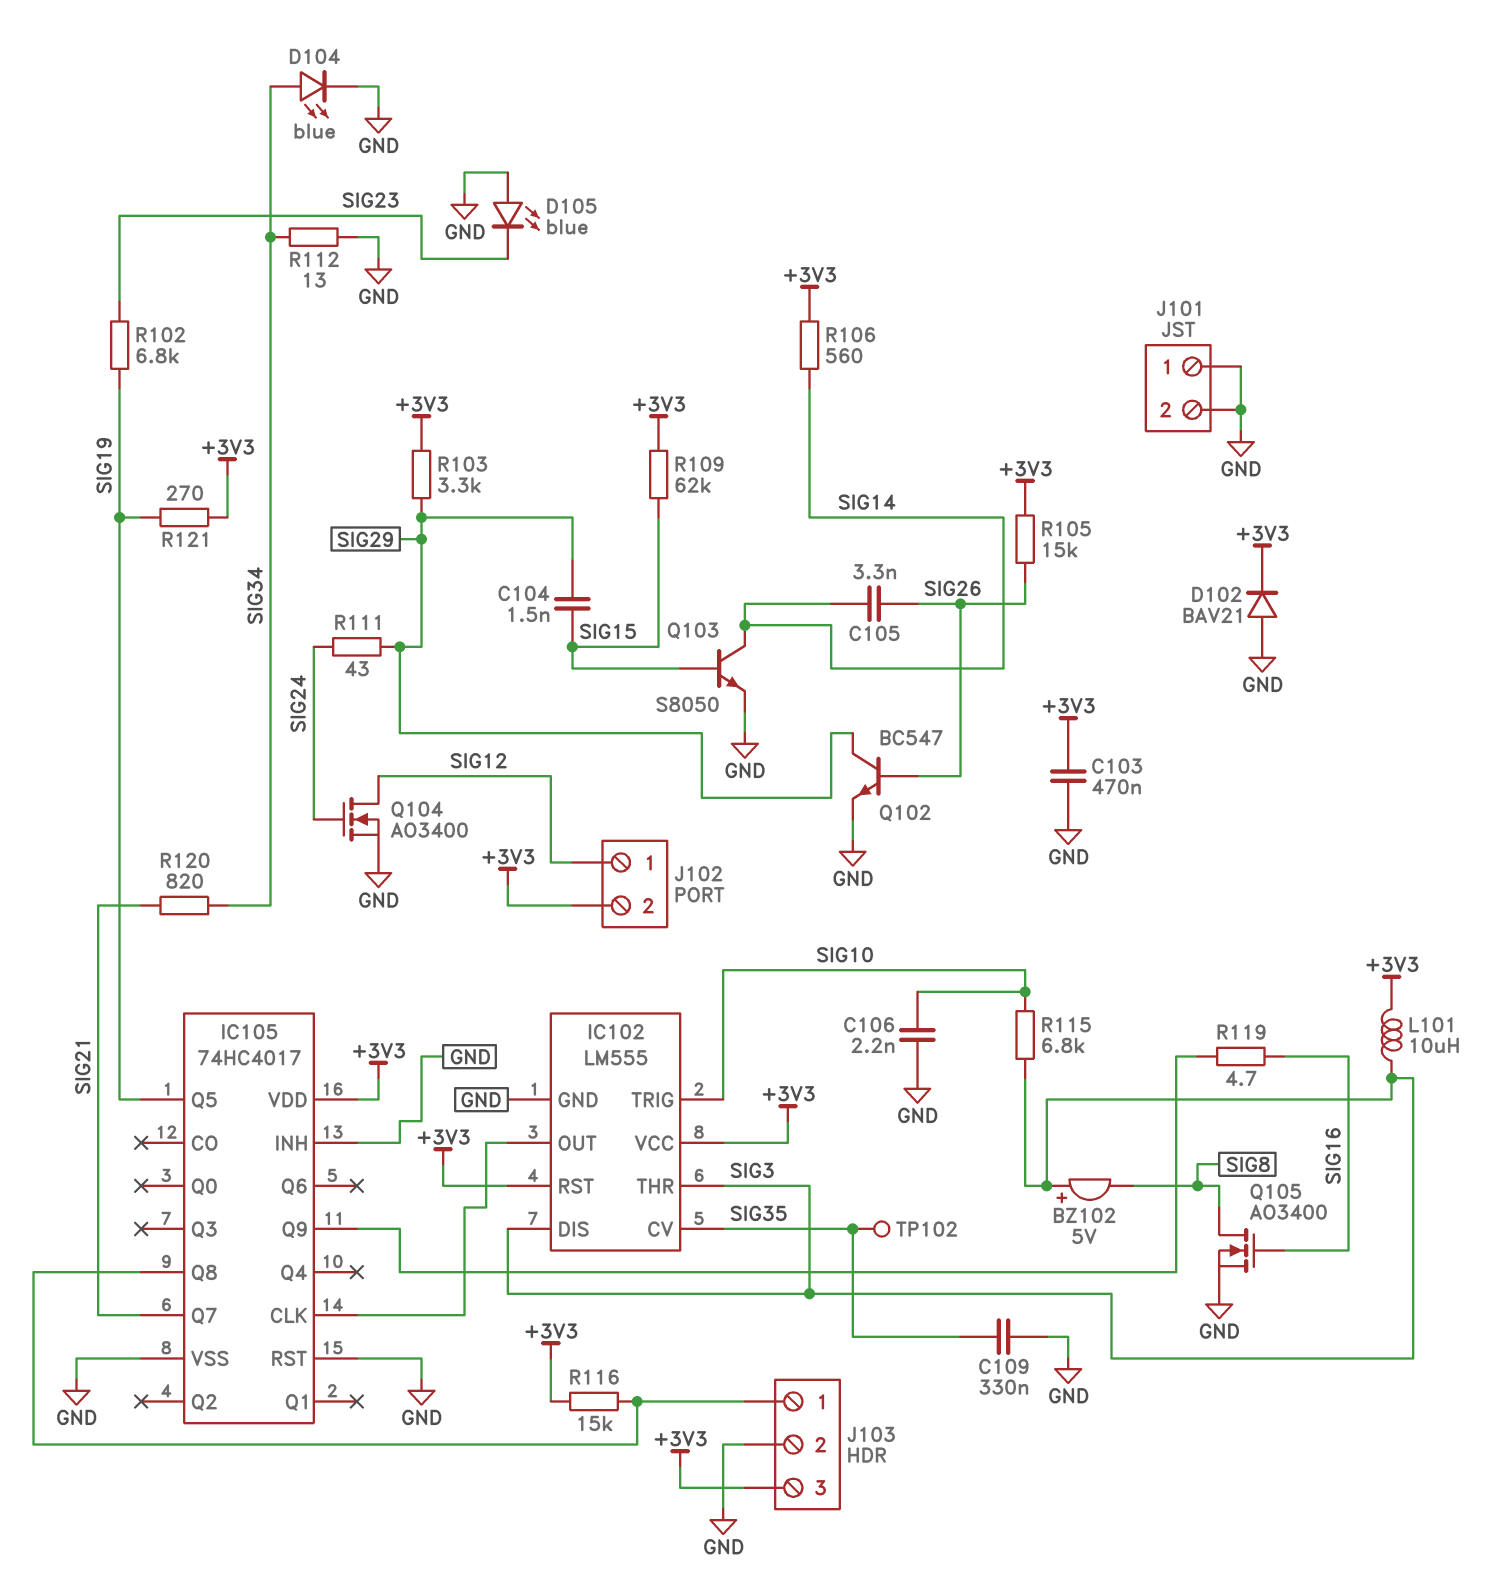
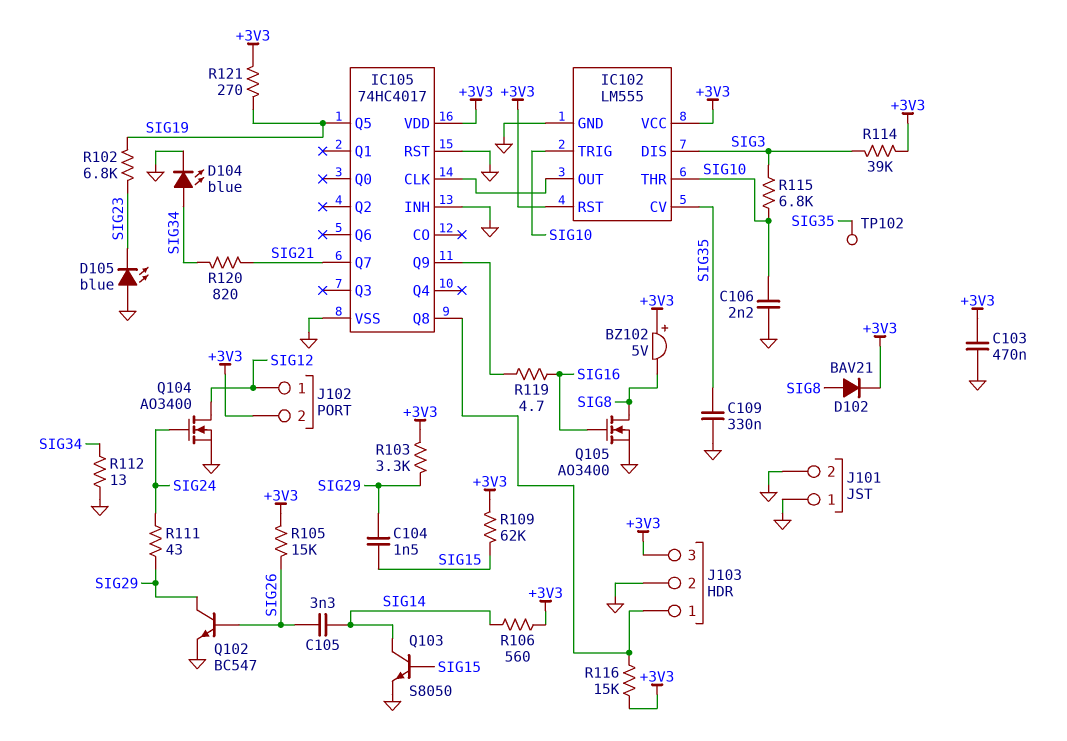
BZ102: buzzer 5V (plus SIG3, minus SIG8) -> buzzer 5V (plus +3V3, minus SIG8)
D102: diode BAV21 (A GND, K +3V3) -> diode BAV21 (A SIG8, K +3V3)
IC102 pin THR: SIG3 -> SIG10
L101: 10uH (+3V3, SIG3) -> none
R114: none -> 39k (+3V3, SIG3)

